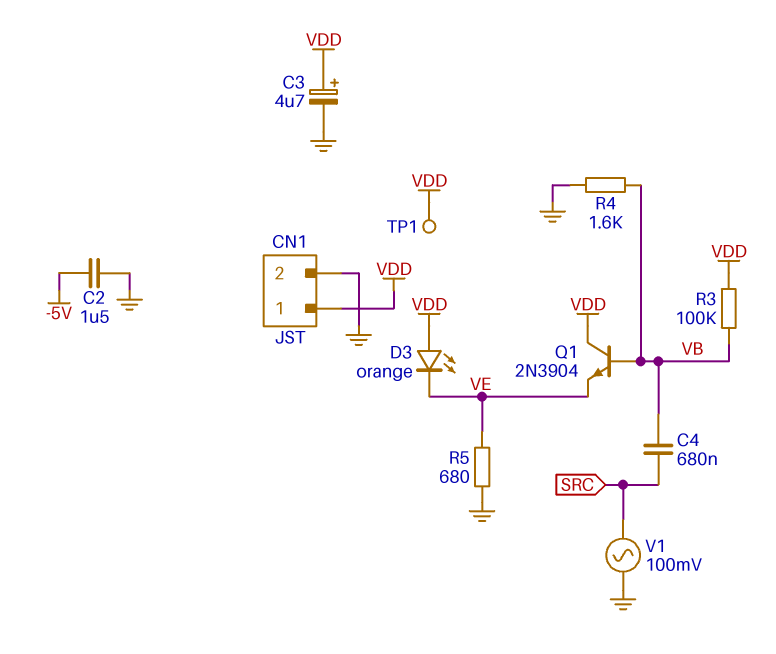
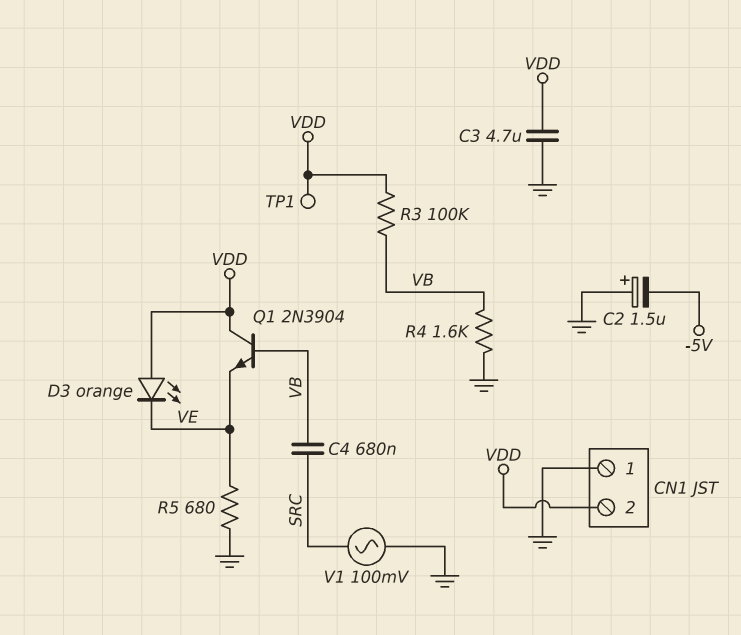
C2: 1.5uF (-5V, GND) -> 1.5uF (plus GND, minus -5V)
C3: 4.7uF (plus VDD, minus GND) -> 4.7uF (GND, VDD)
CN1 pin 1: VDD -> GND
CN1 pin 2: GND -> VDD

